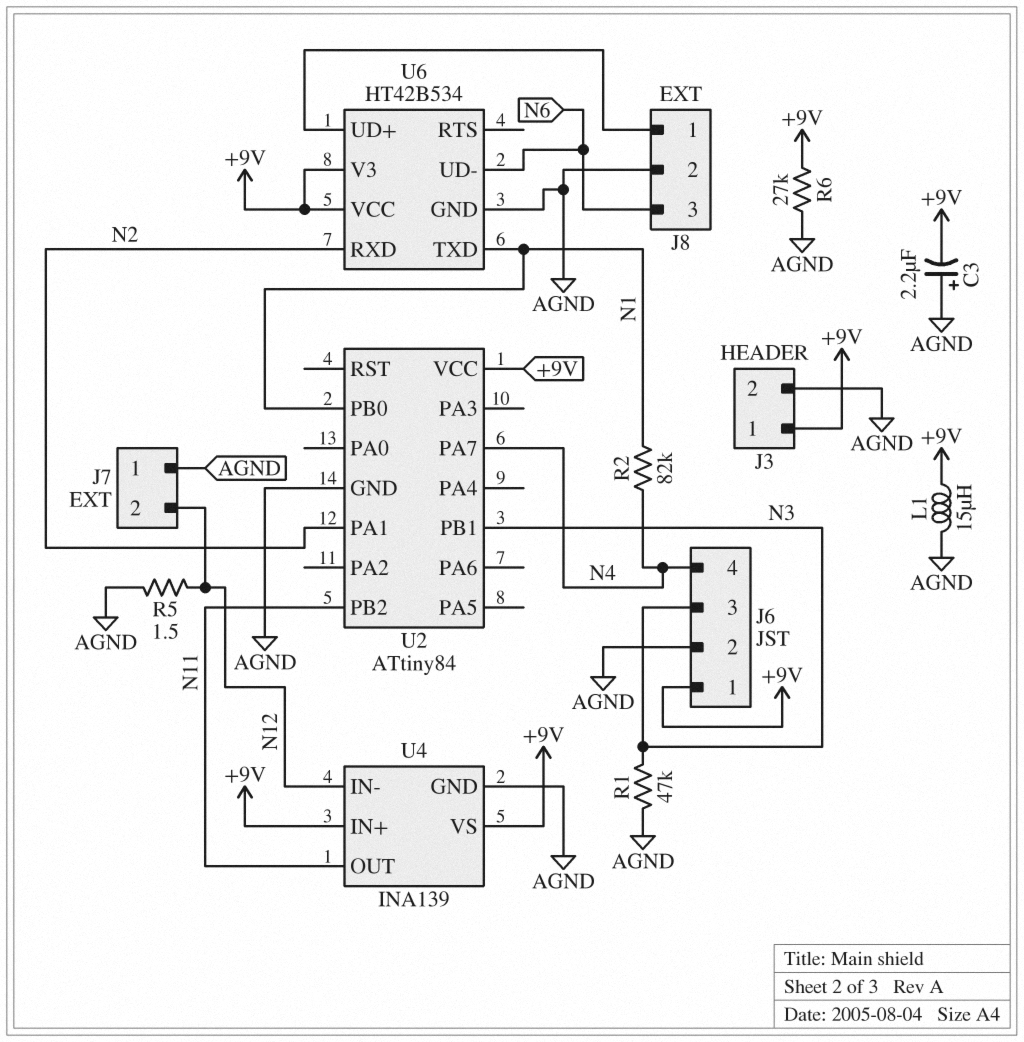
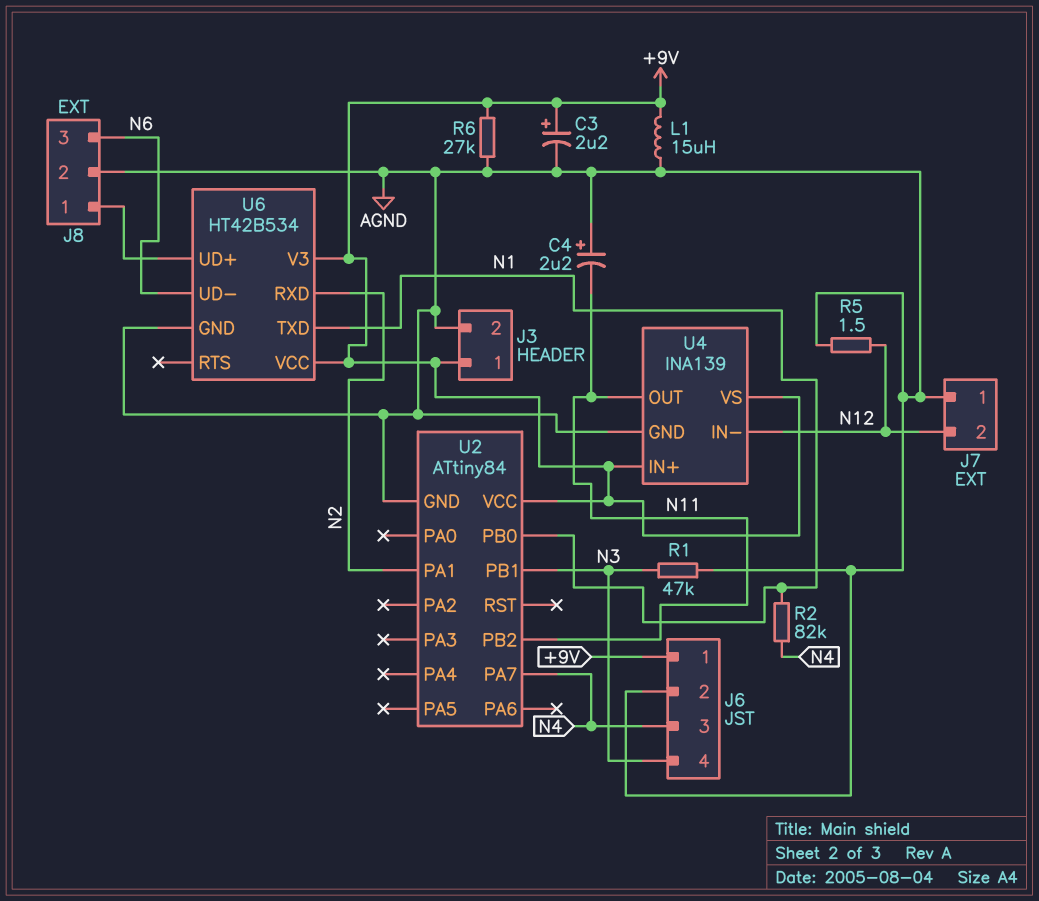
C3: 2.2uF (plus AGND, minus +9V) -> 2.2uF (plus +9V, minus AGND)
C4: none -> 2.2uF (plus AGND, minus N11)
J6 pin 3: N3 -> N4
J6 pin 4: N4 -> N3

